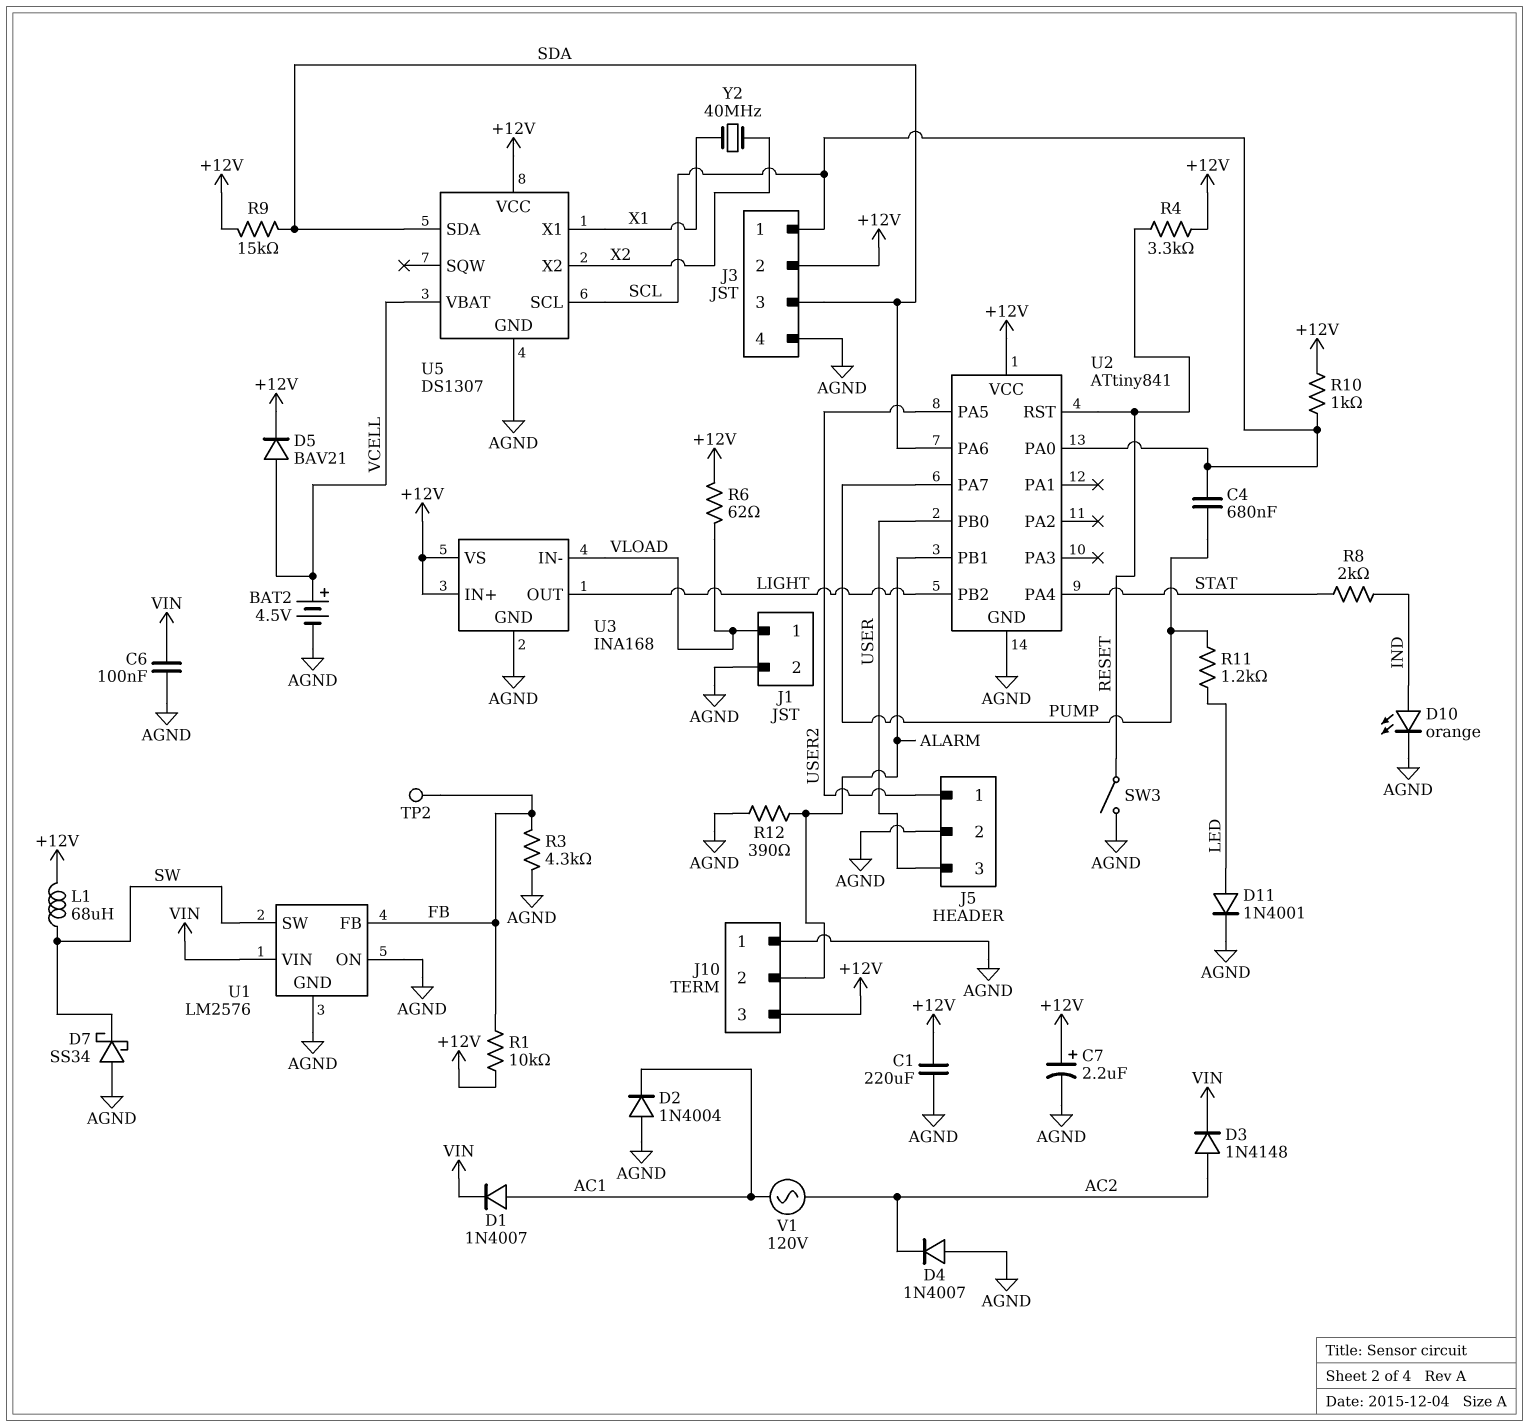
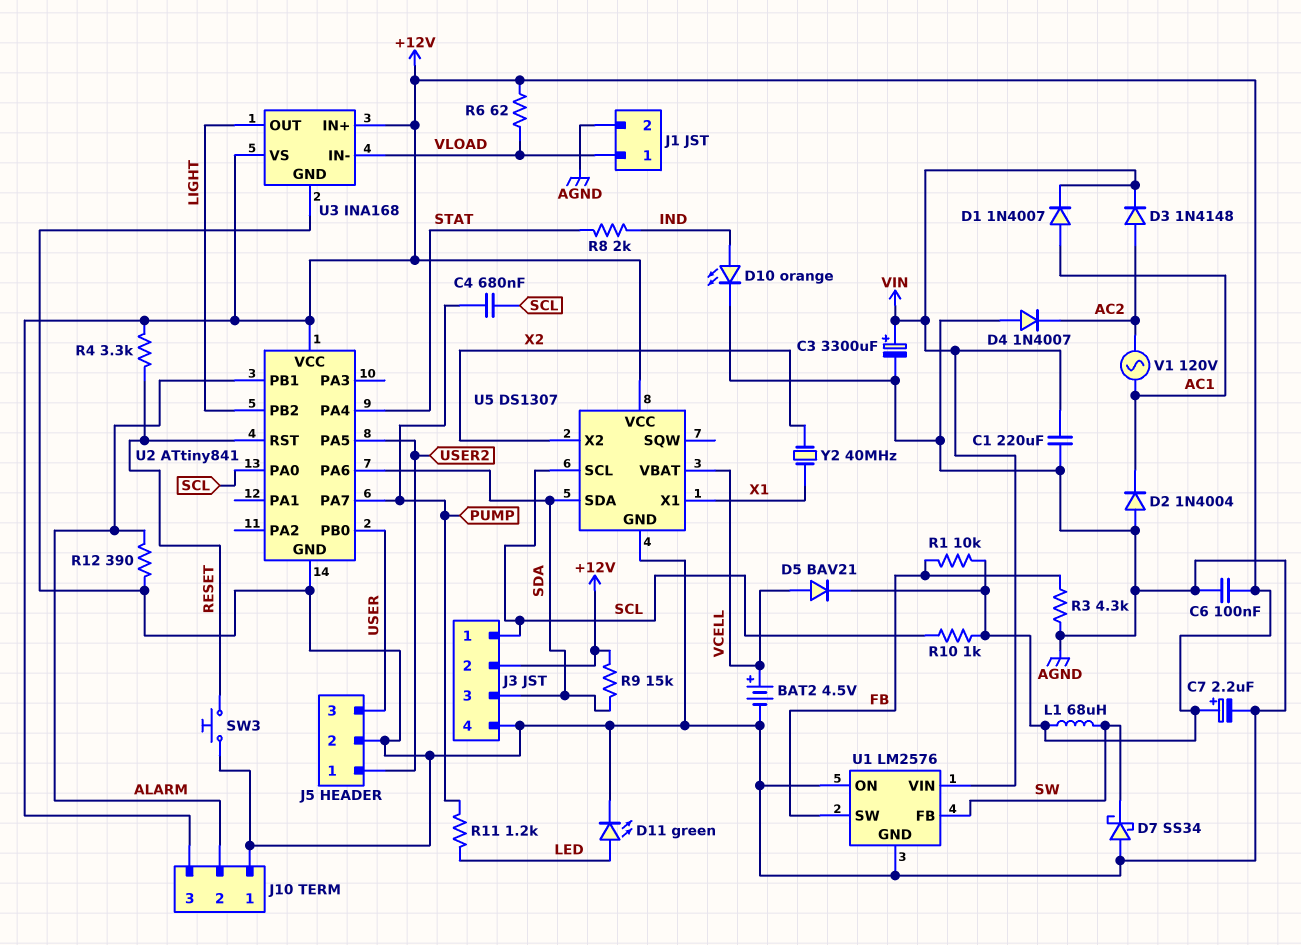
C1: 220uF (+12V, AGND) -> 220uF (AGND, VIN)
C3: none -> 3300uF (plus VIN, minus AGND)
C6: 100nF (AGND, VIN) -> 100nF (+12V, AGND)
D11: diode 1N4001 (A LED, K AGND) -> LED green (A LED, K AGND)
SW3: switch (AGND, RESET) -> button (AGND, RESET)
TP2: test point (FB) -> none
U1 pin FB: FB -> SW
U1 pin SW: SW -> FB

